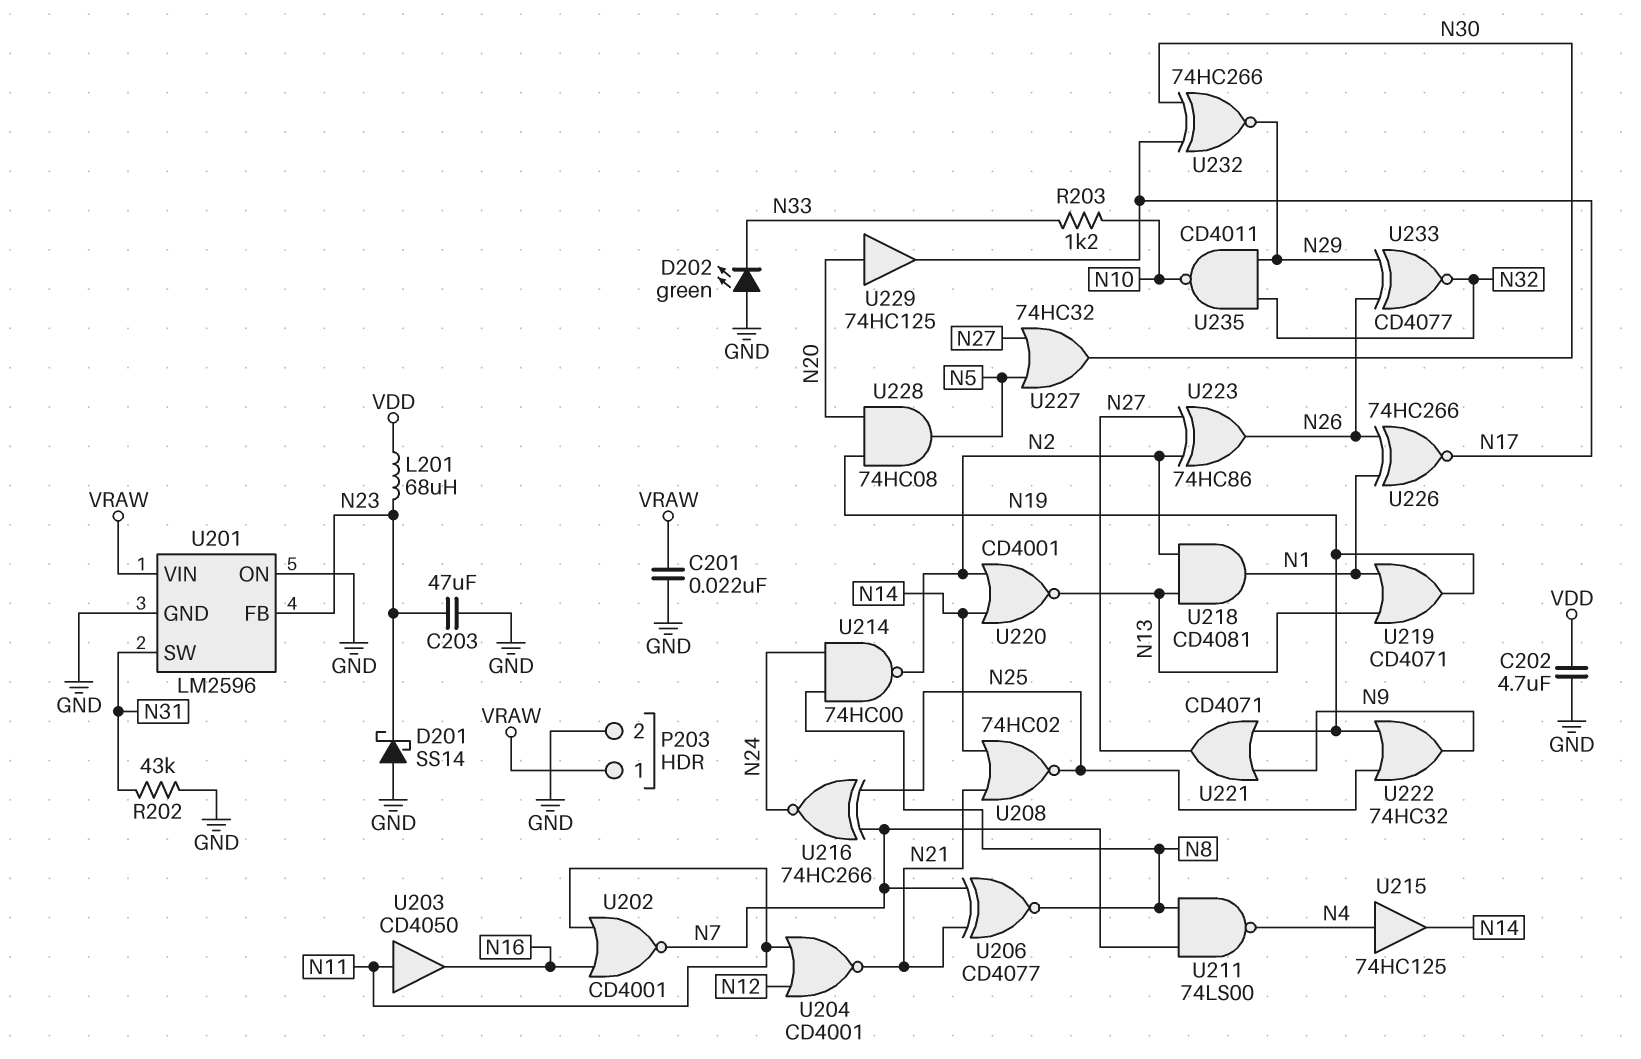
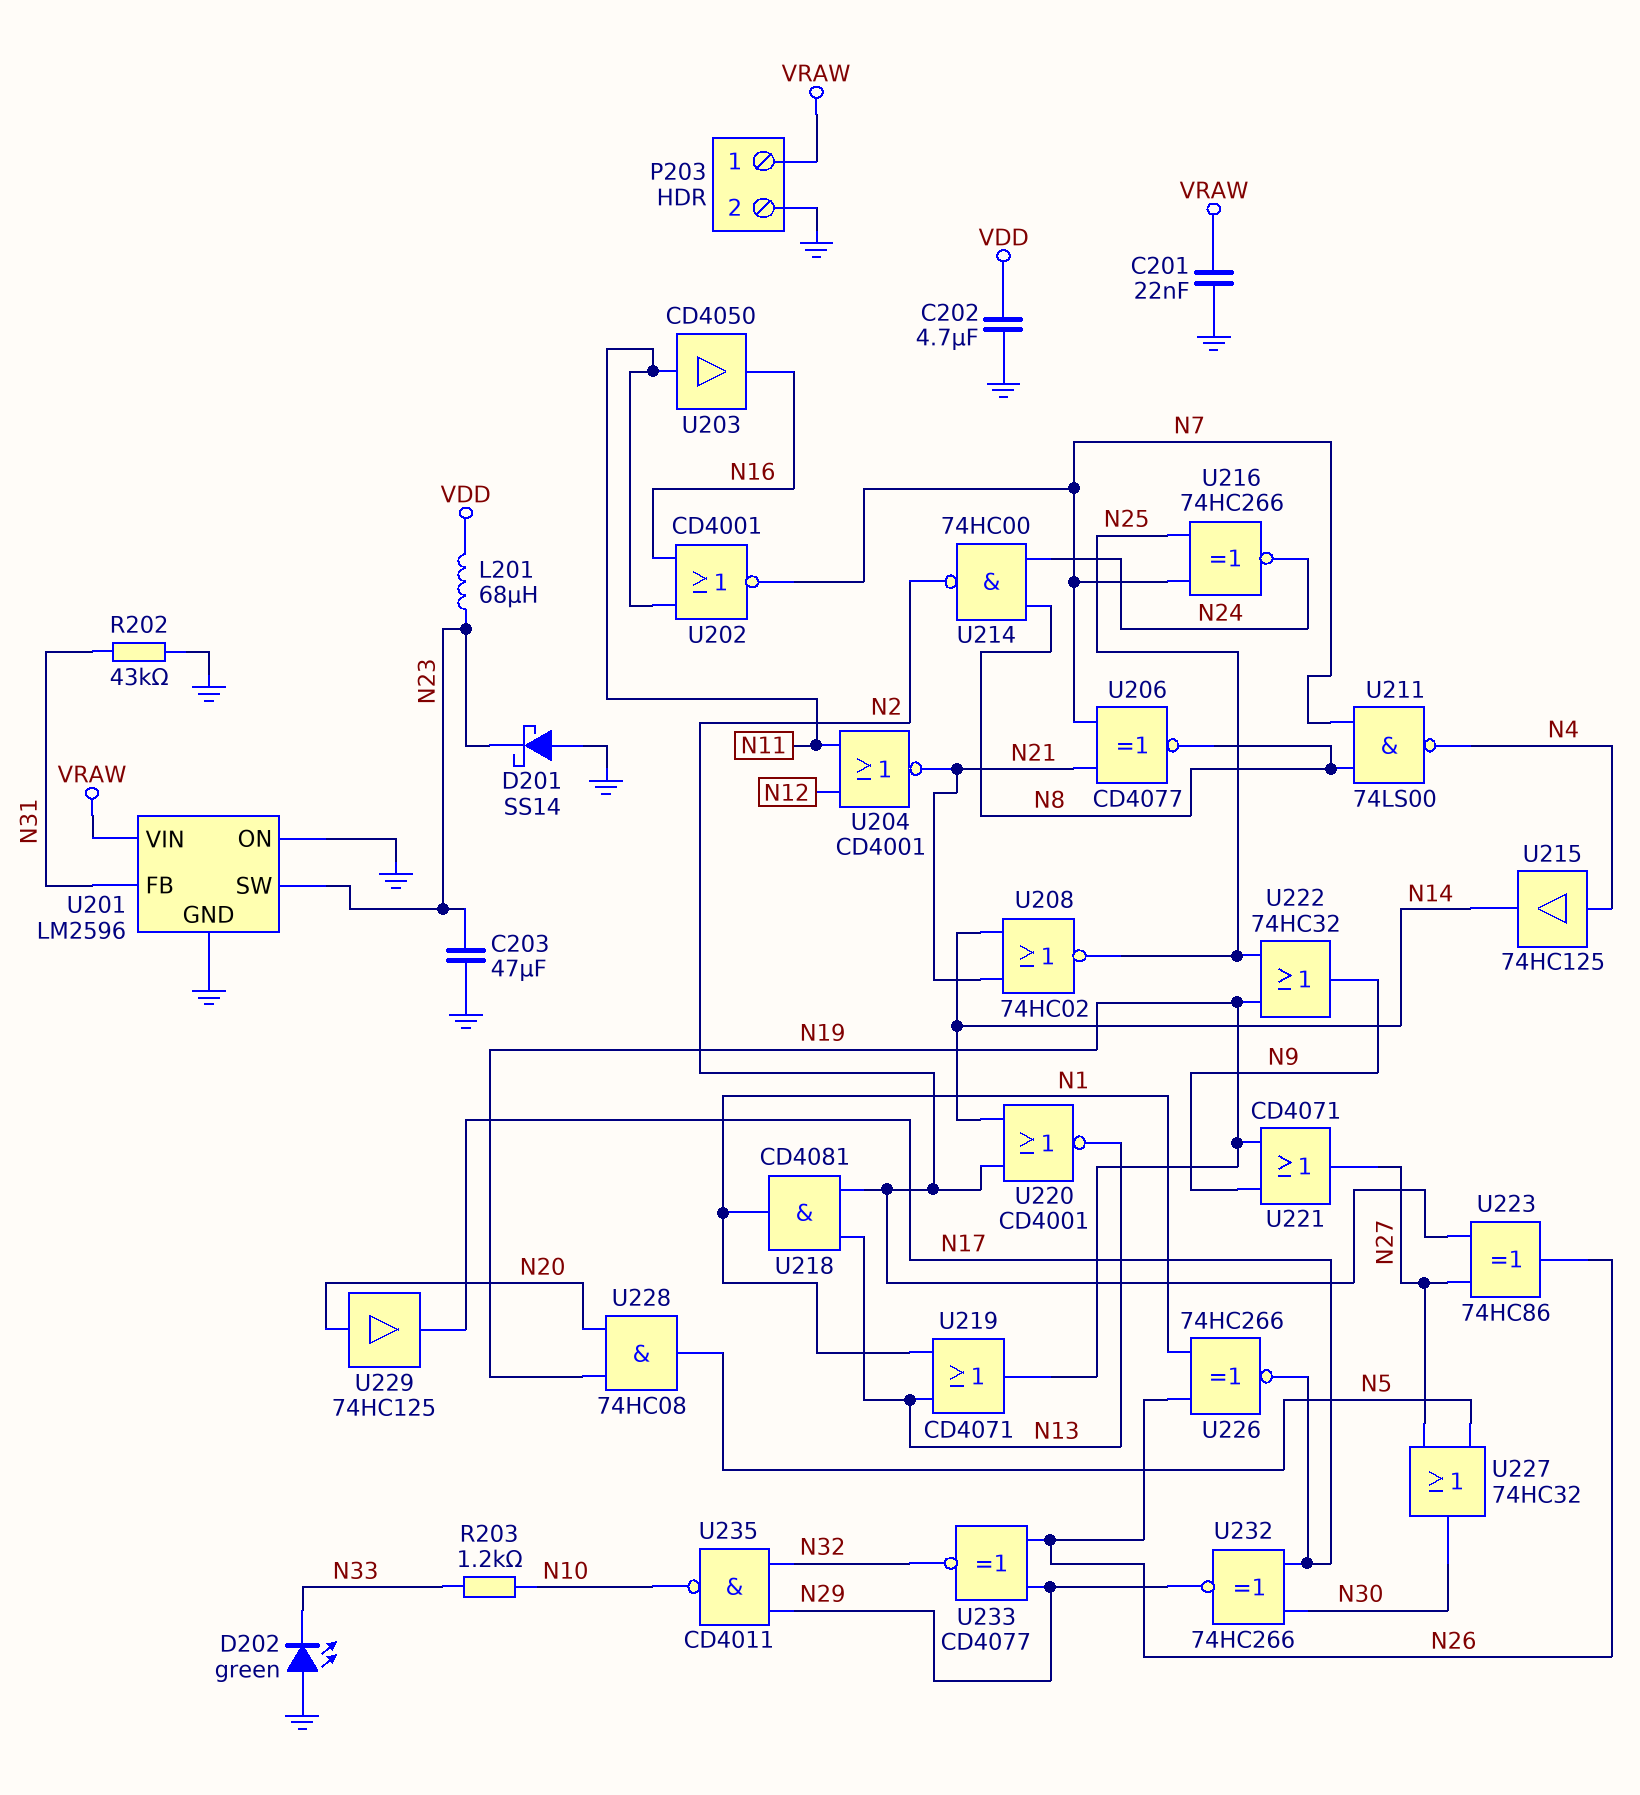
U201 pin FB: N23 -> N31
U201 pin SW: N31 -> N23

